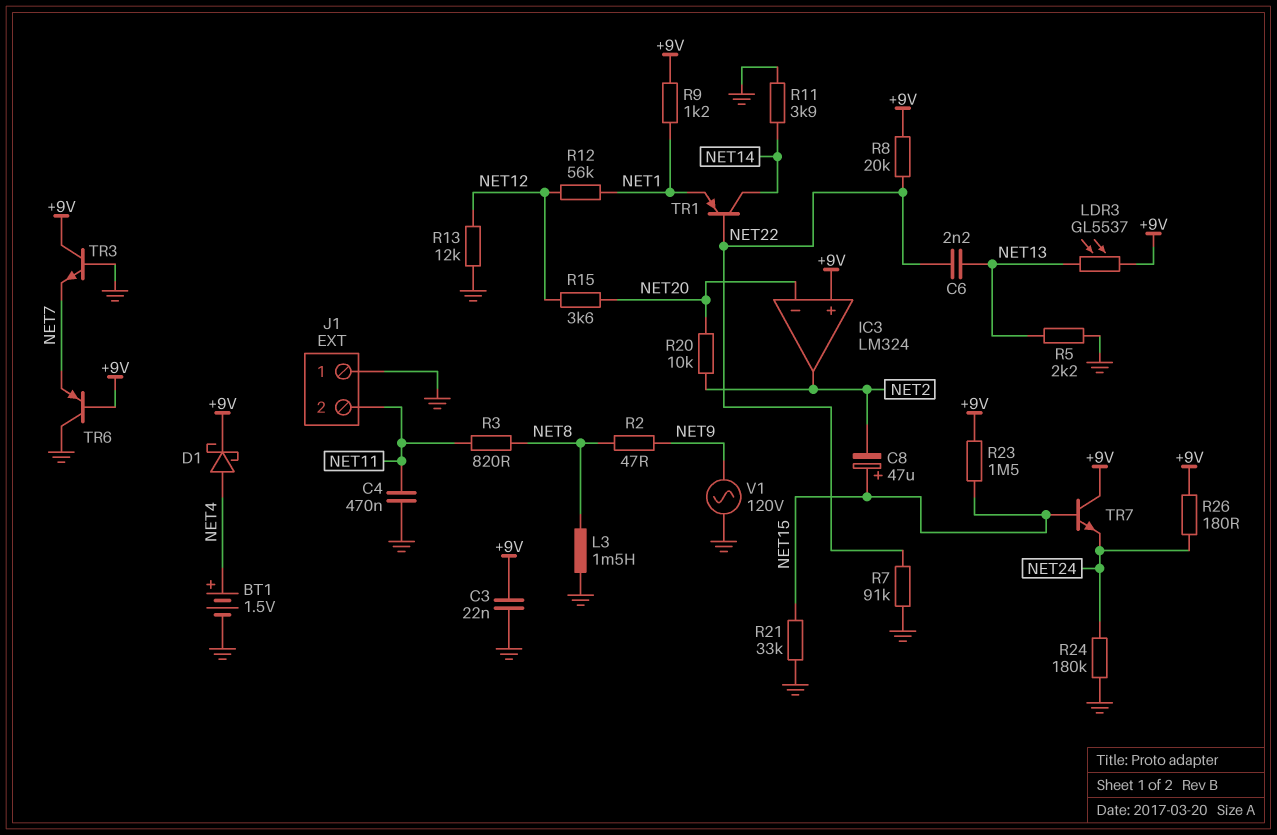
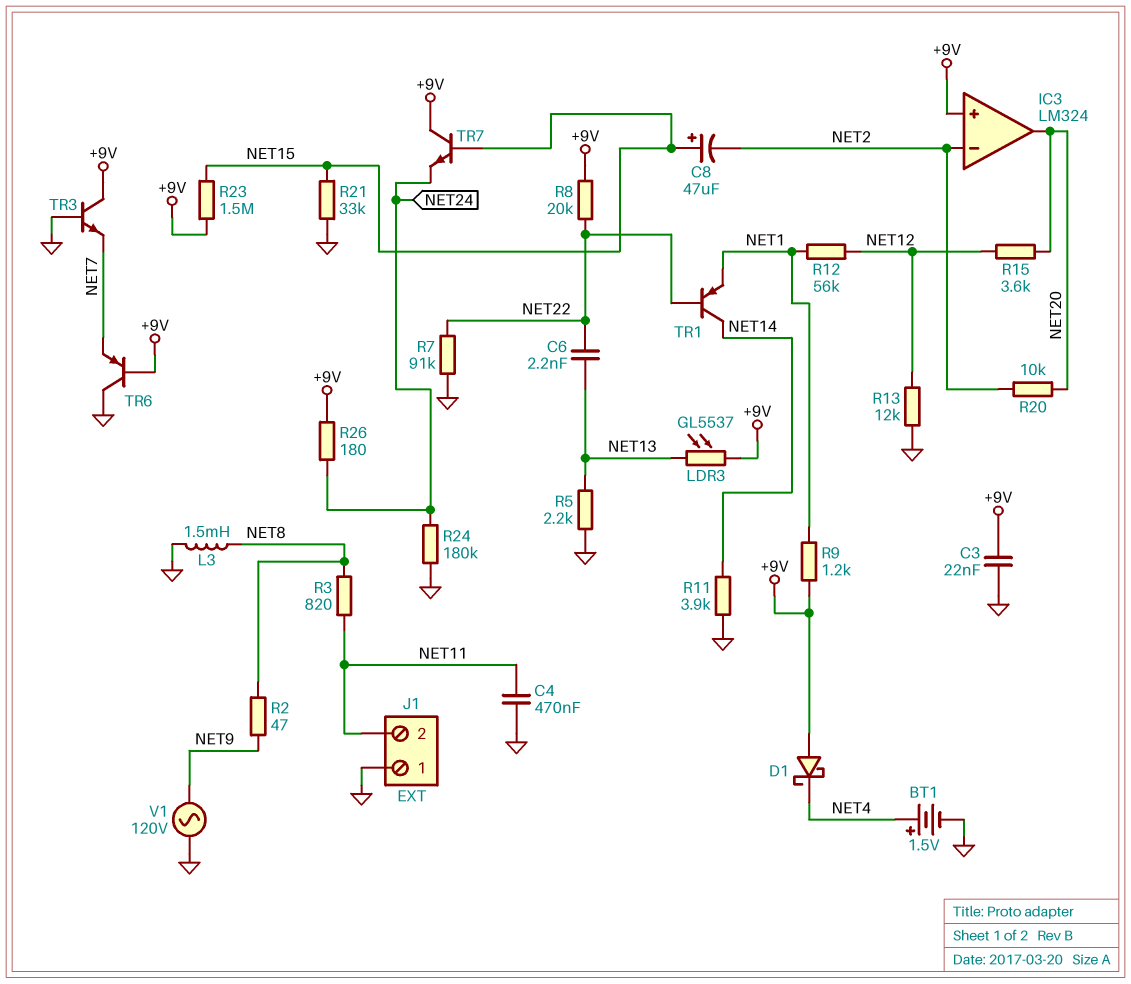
D1: schottky (A NET4, K +9V) -> schottky (A +9V, K NET4)
IC3 pin in-: NET20 -> NET2
IC3 pin out: NET2 -> NET20

